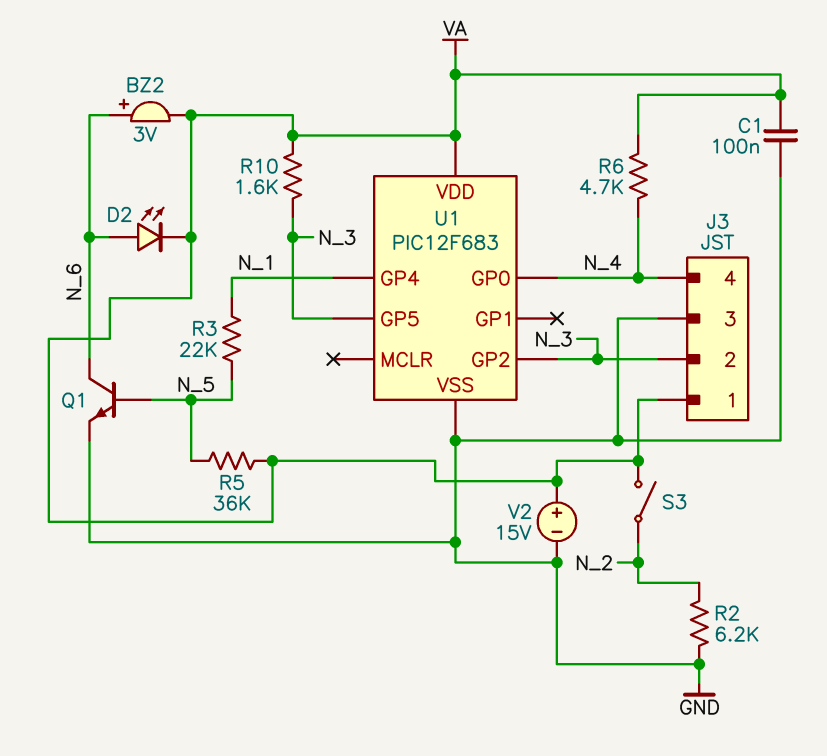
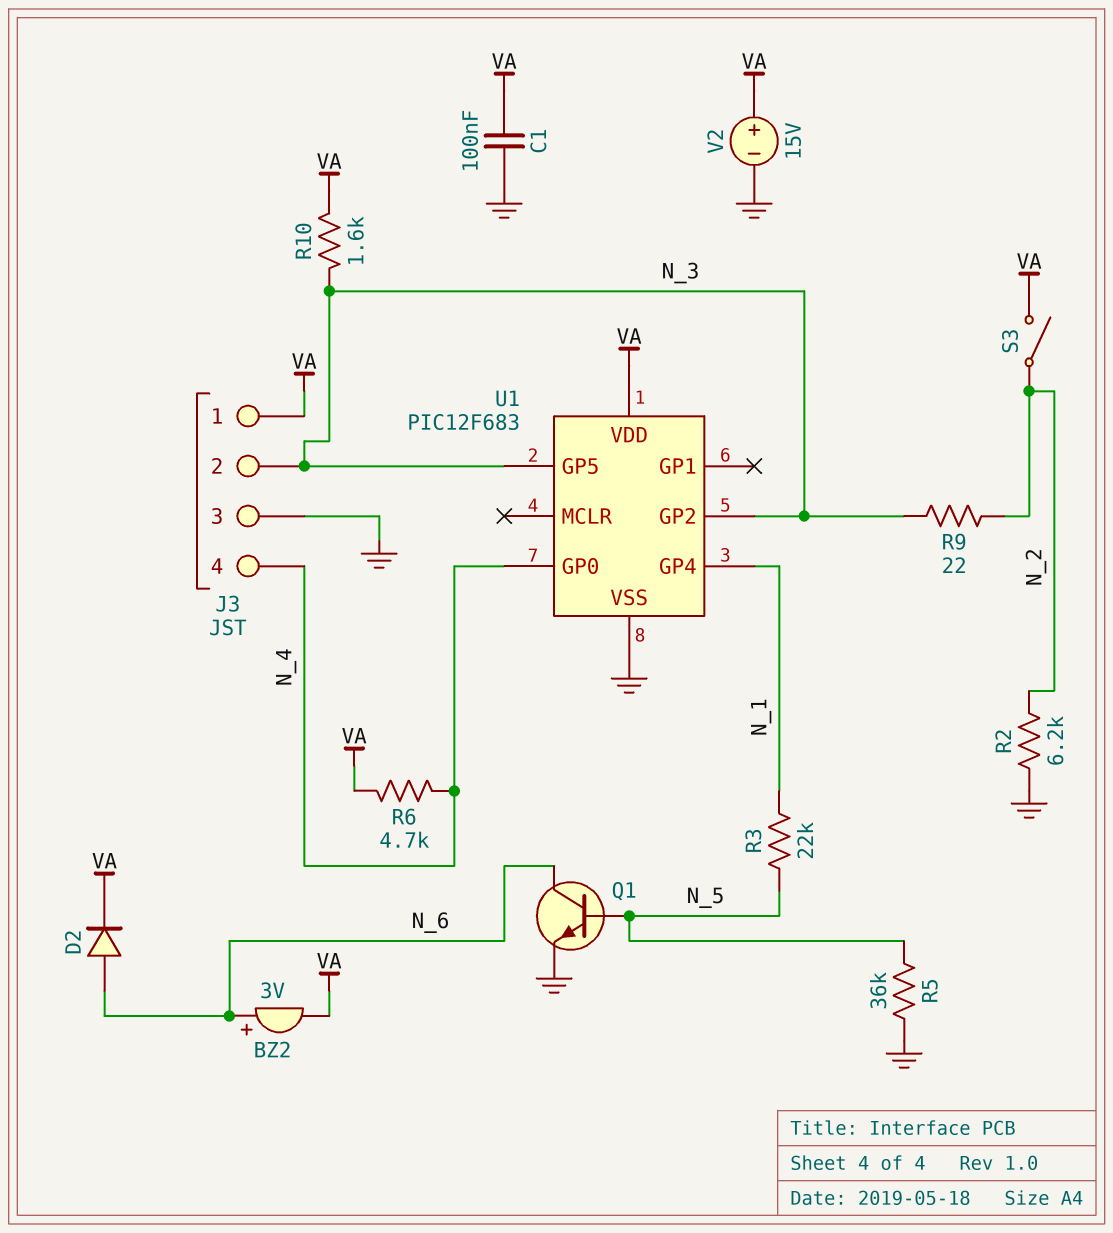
D2: LED (A N_6, K VA) -> diode (A N_6, K VA)
R5: 36k (N_5, VA) -> 36k (GND, N_5)
R9: none -> 22 (N_2, N_3)

